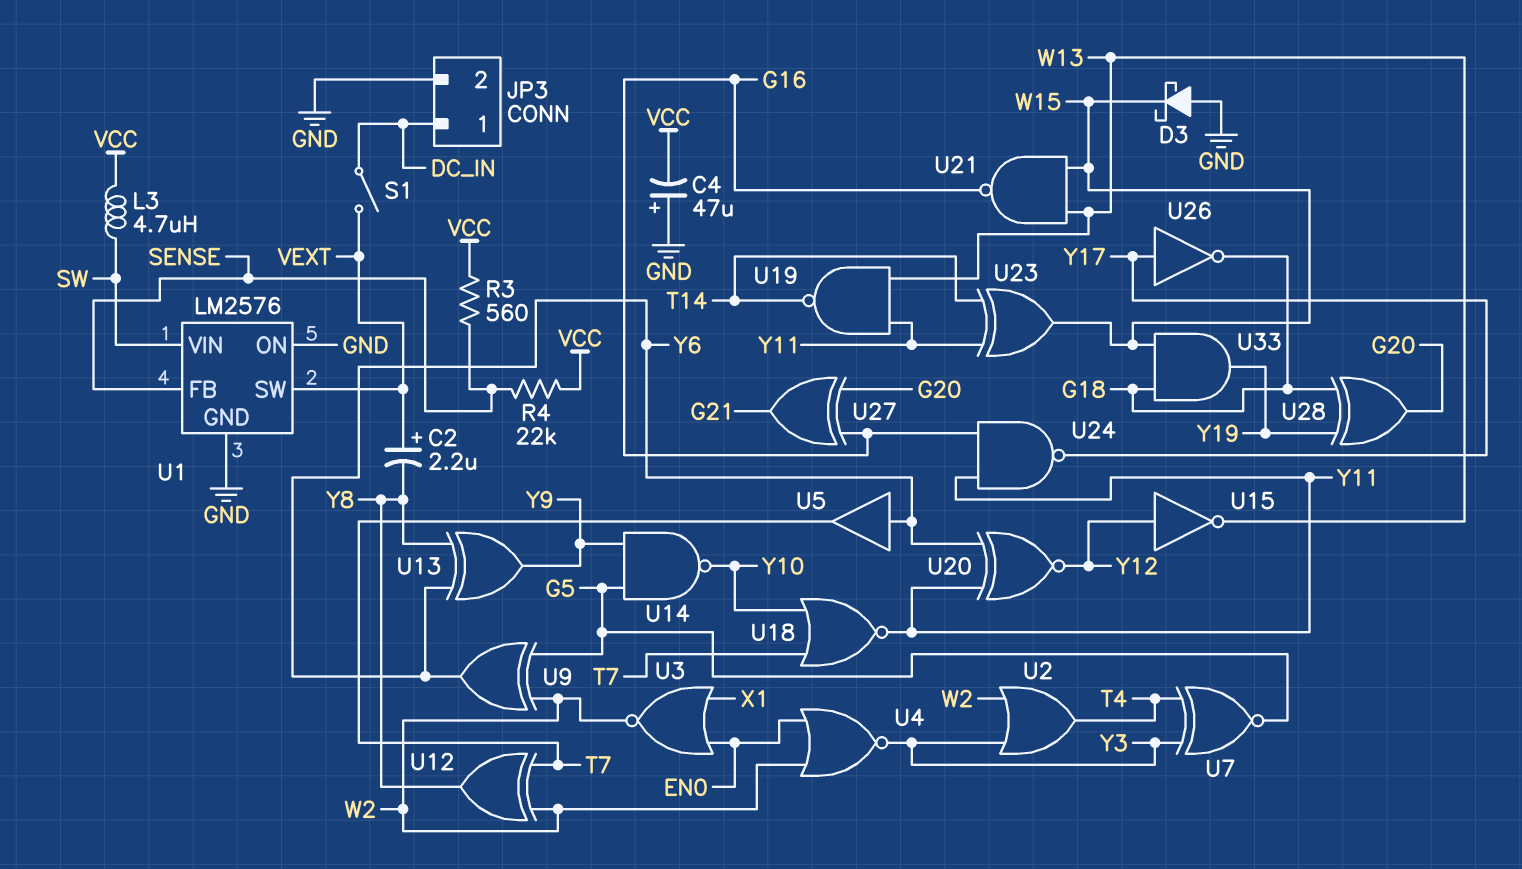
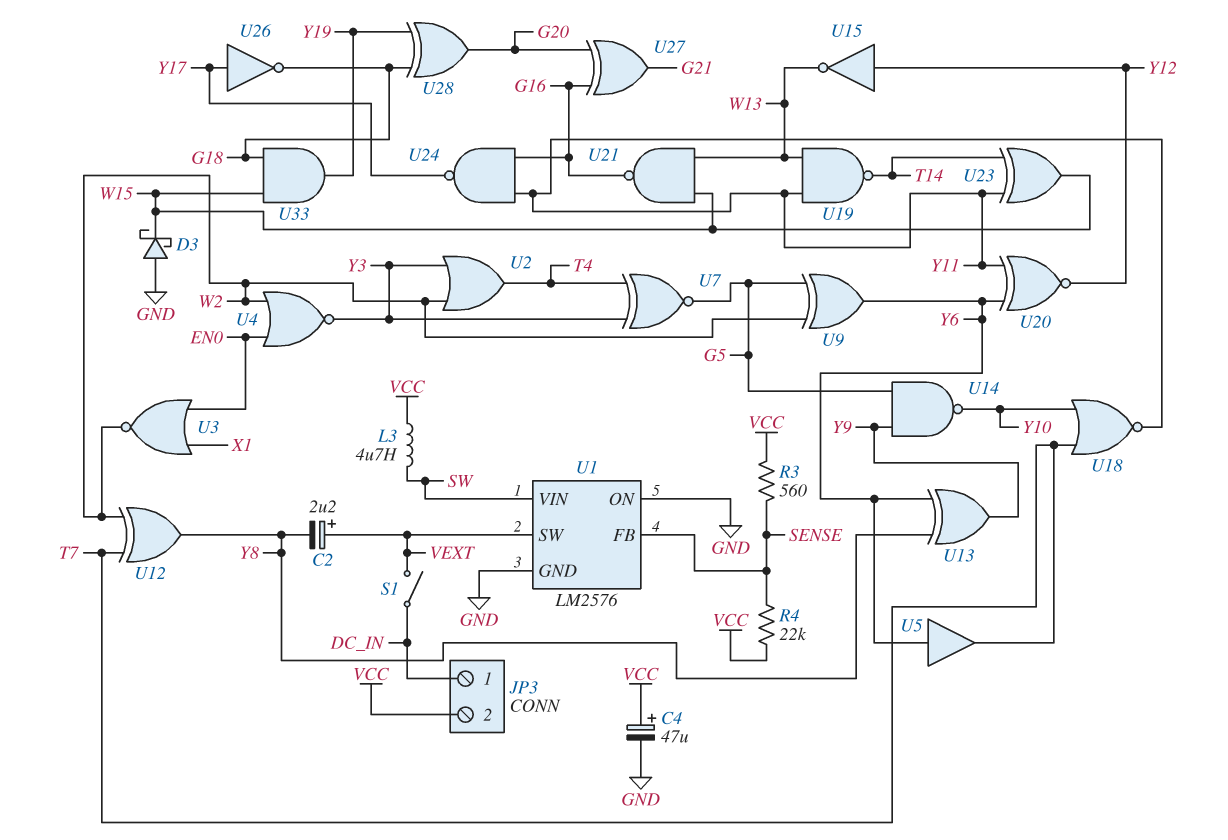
C4: 47uF (plus GND, minus VCC) -> 47uF (plus VCC, minus GND)
JP3 pin 2: GND -> VCC

